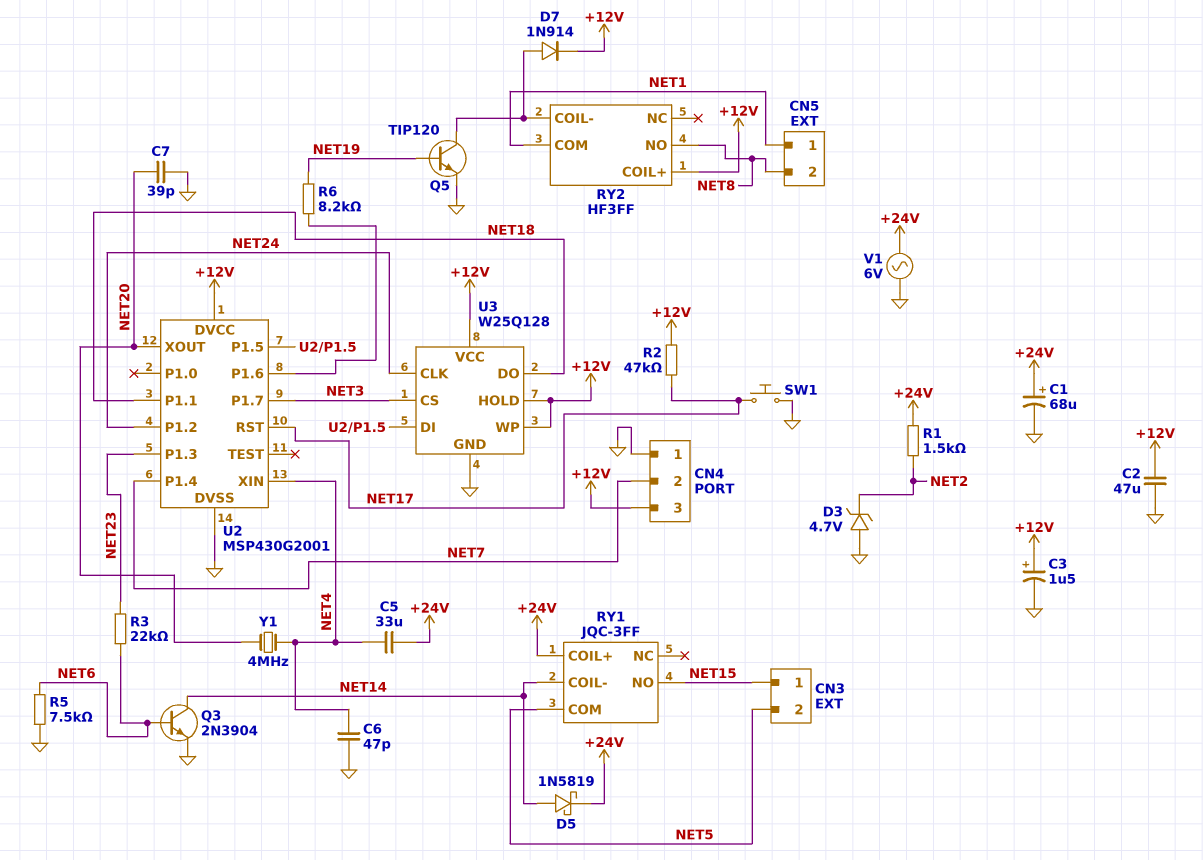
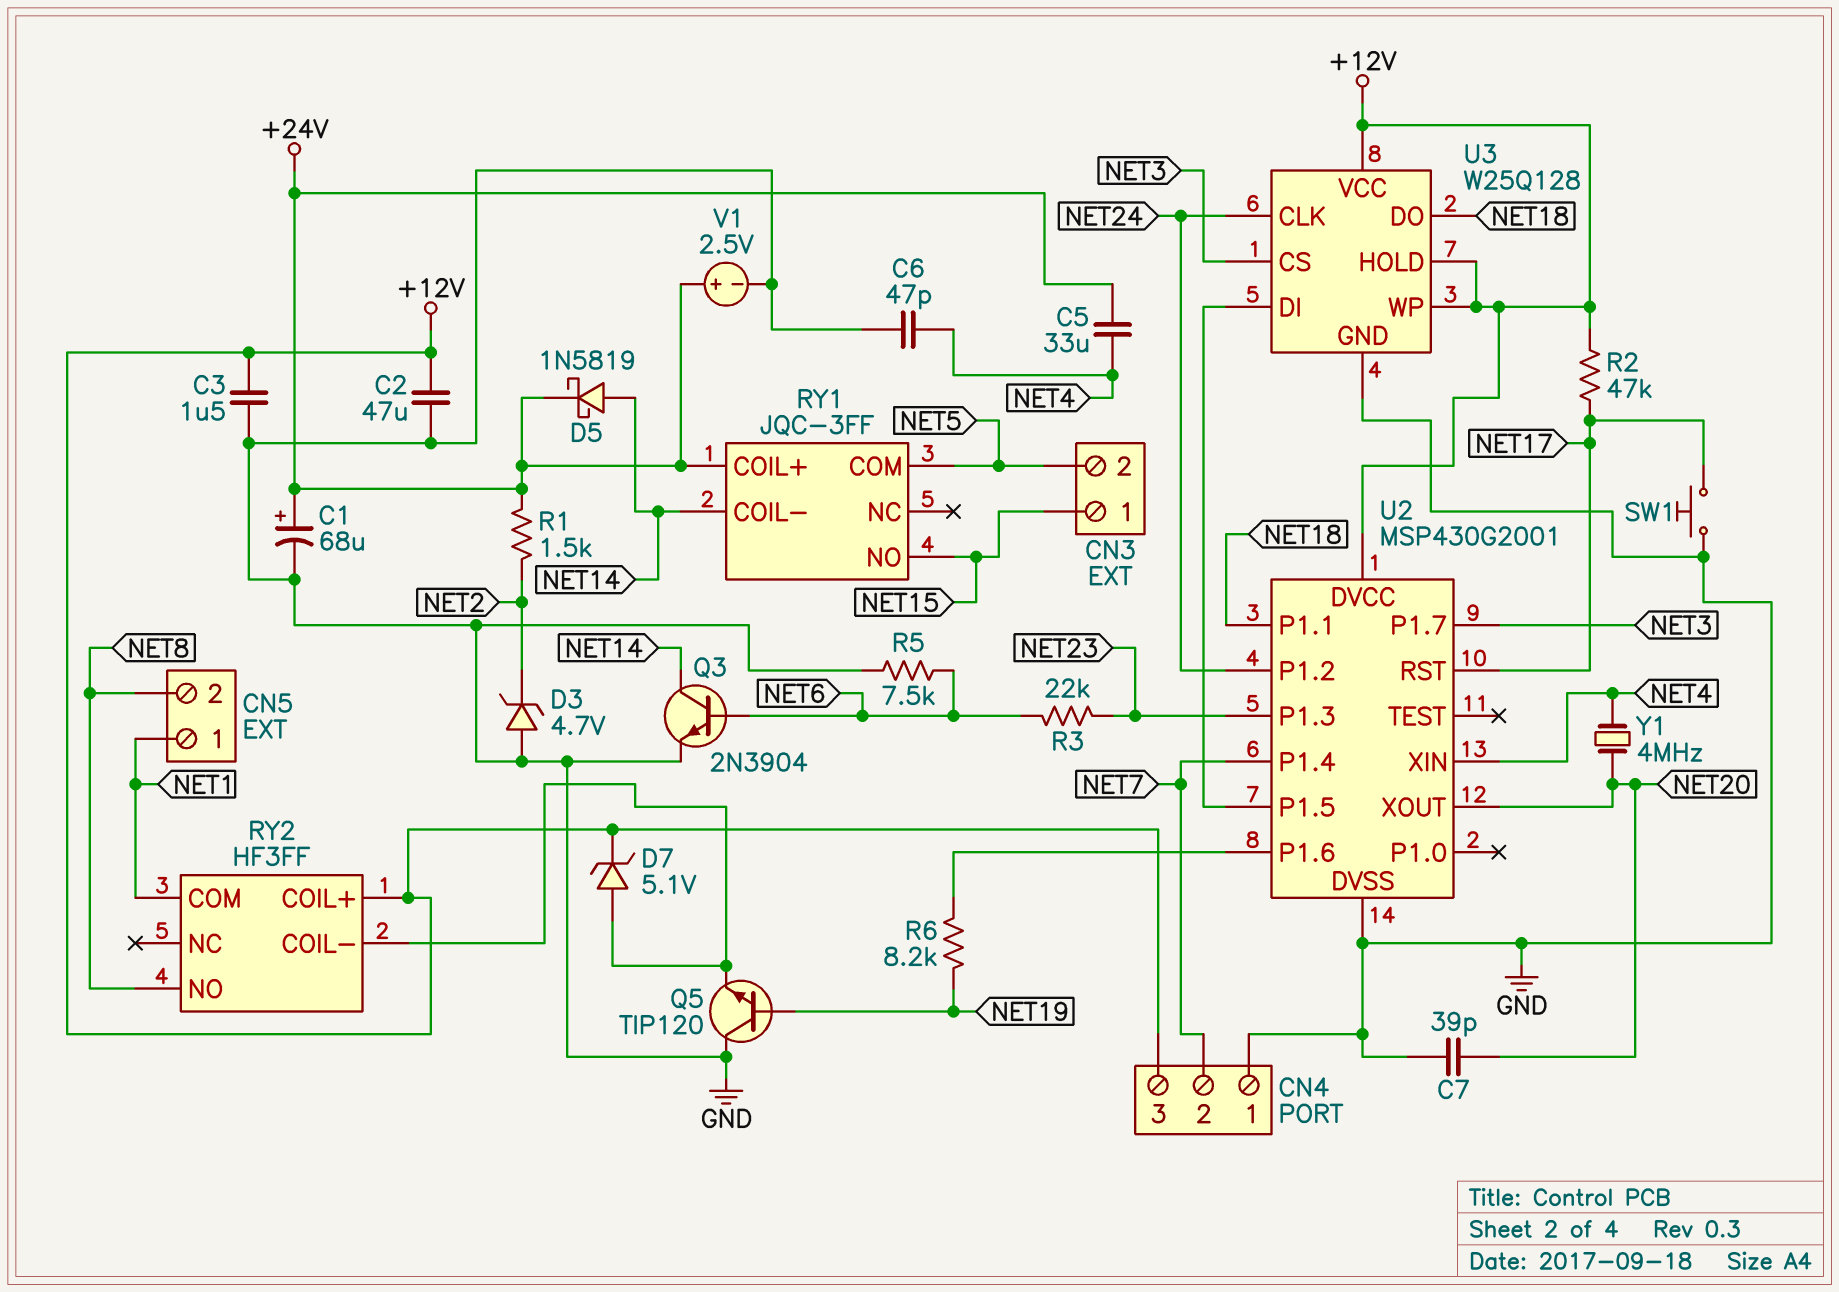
C3: 1.5uF (plus +12V, minus GND) -> 1.5uF (+12V, GND)
D7: diode 1N914 (A RY2/COIL-, K +12V) -> zener 5.1V (A RY2/COIL-, K +12V)
Q5: NPN TIP120 (B NET19, C RY2/COIL-, E GND) -> NPN TIP120 (B NET19, C GND, E RY2/COIL-)
V1: AC 6V (+24V, GND) -> 2.5V (plus +24V, minus GND)

